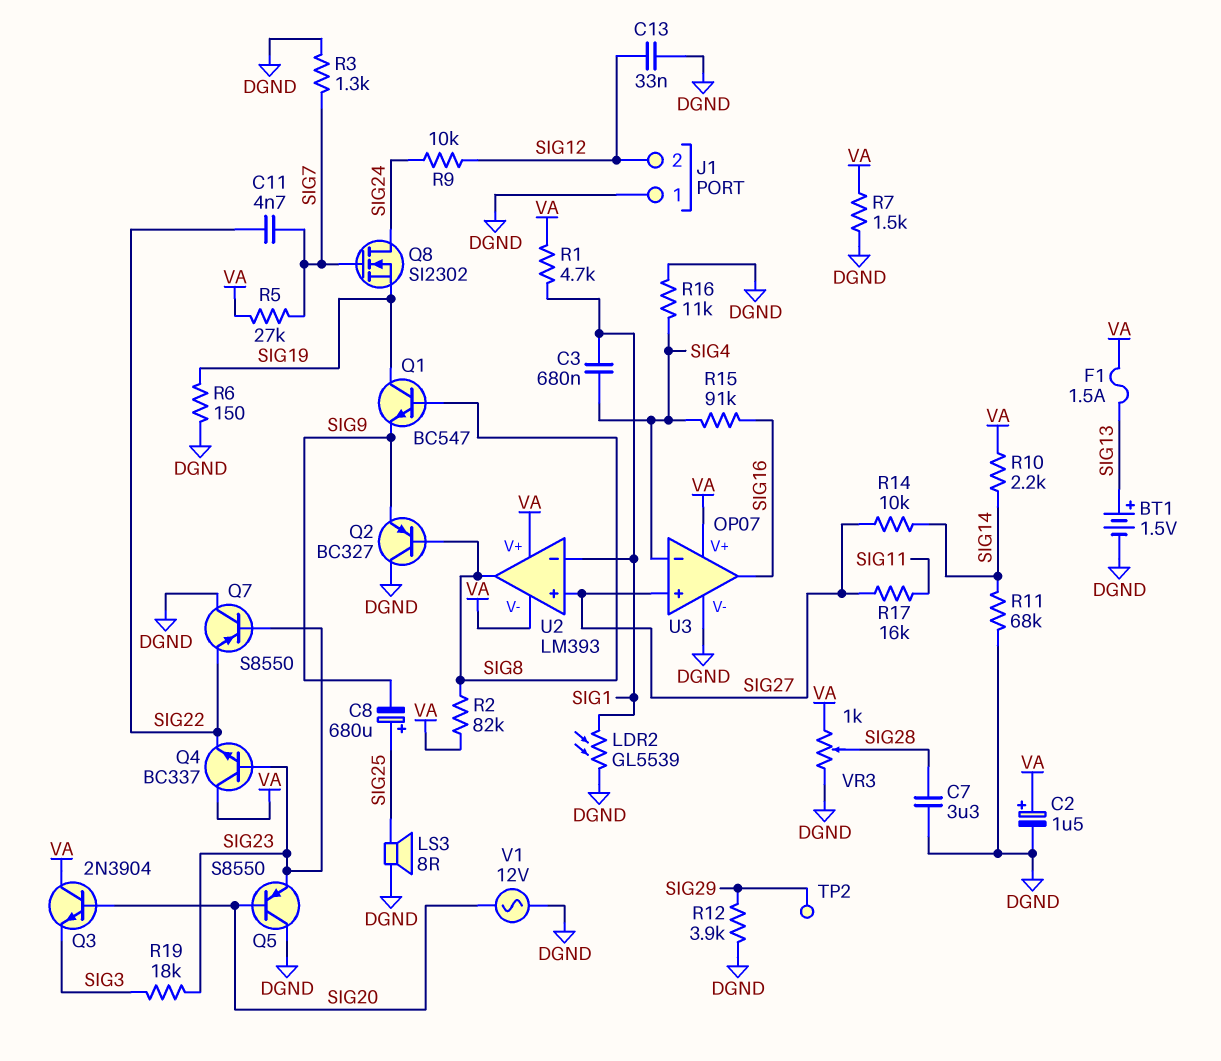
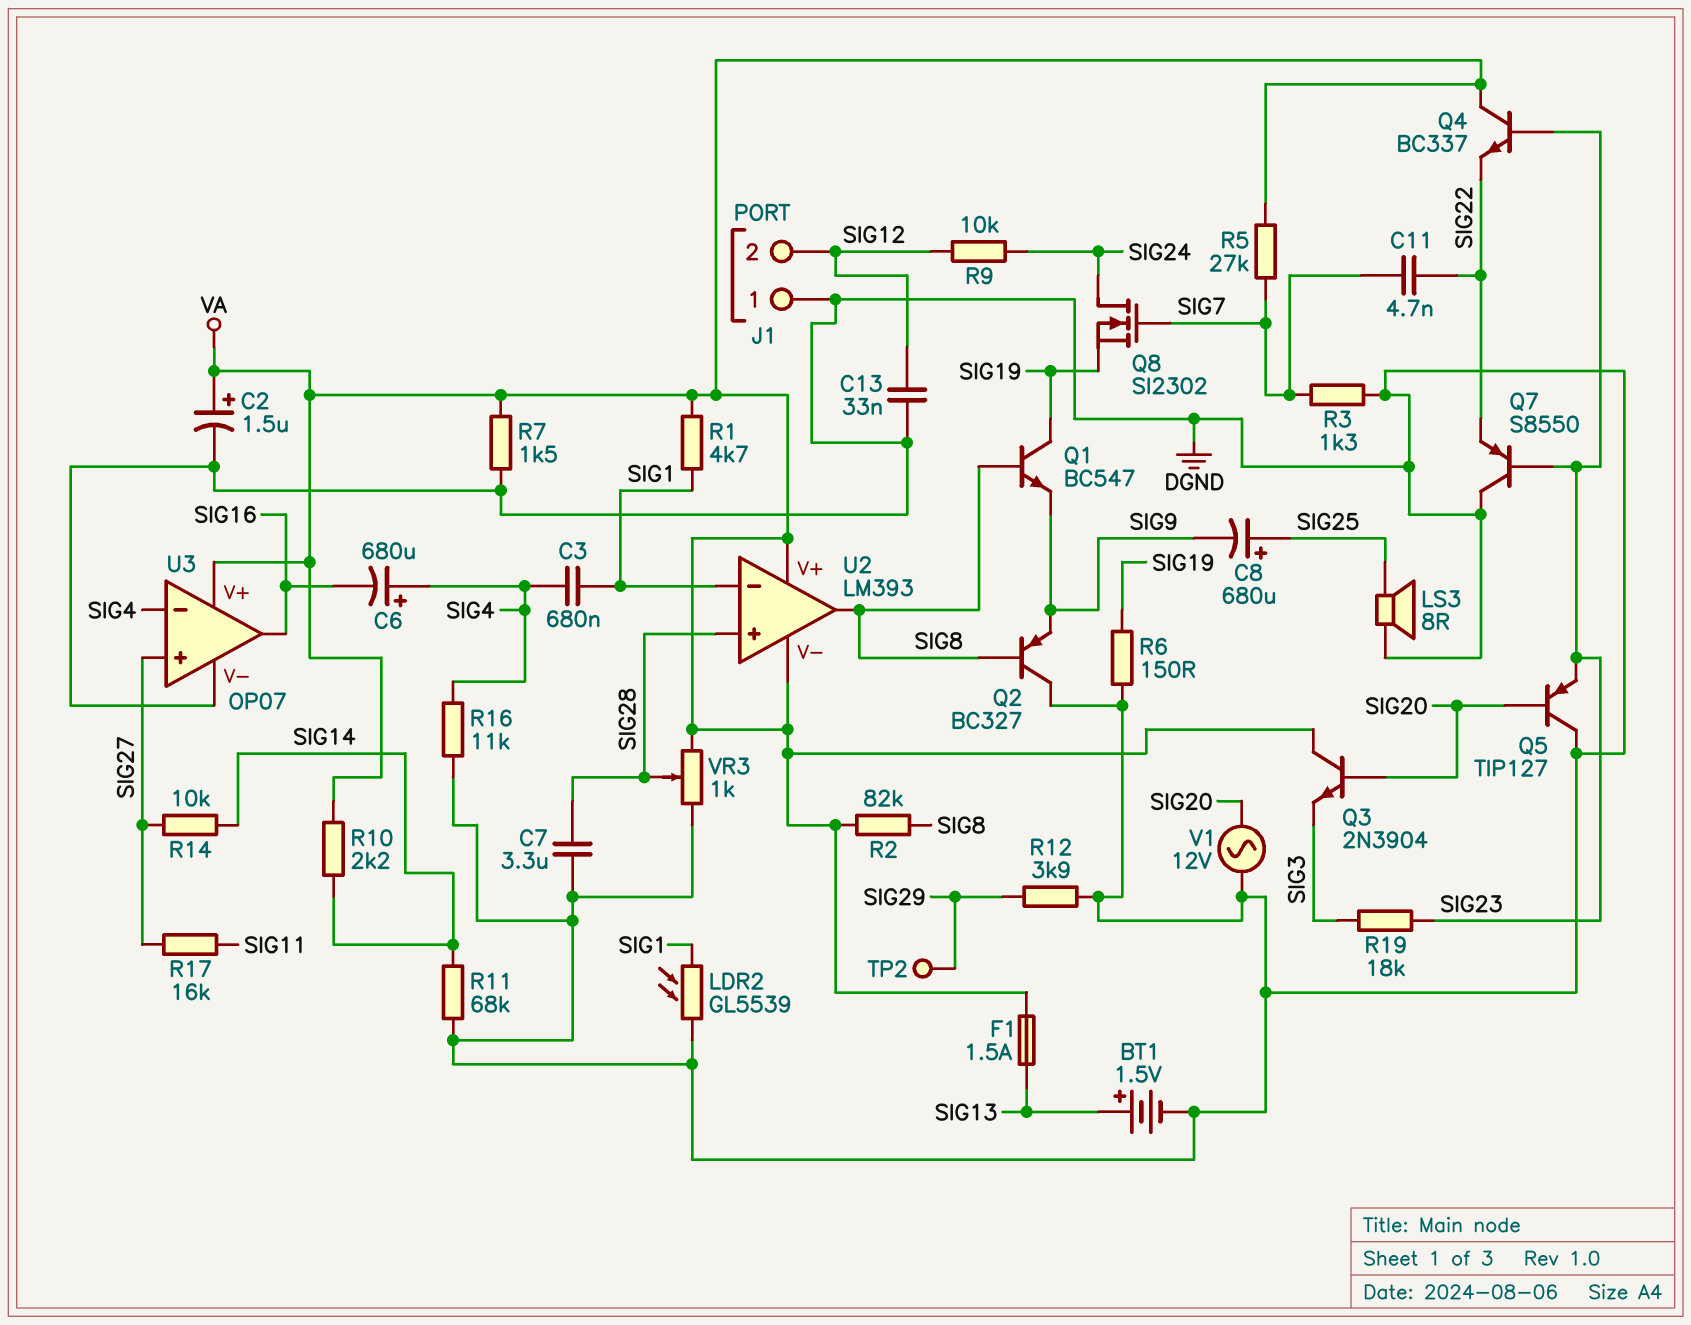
C6: none -> 680uF (plus SIG4, minus SIG16)
Q5: PNP S8550 (B SIG20, C DGND, E SIG23) -> PNP TIP127 (B SIG20, C DGND, E SIG23)
R15: 91k (SIG4, SIG16) -> none
U2 pin in+: SIG27 -> SIG28

